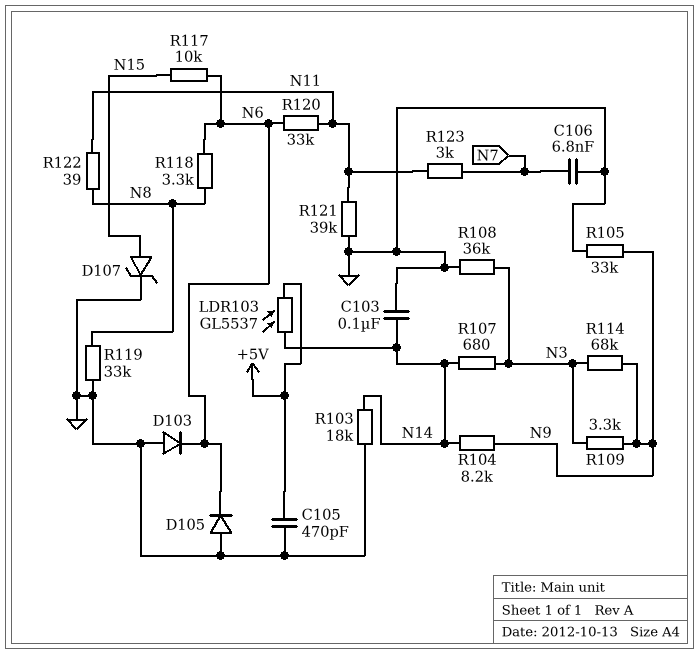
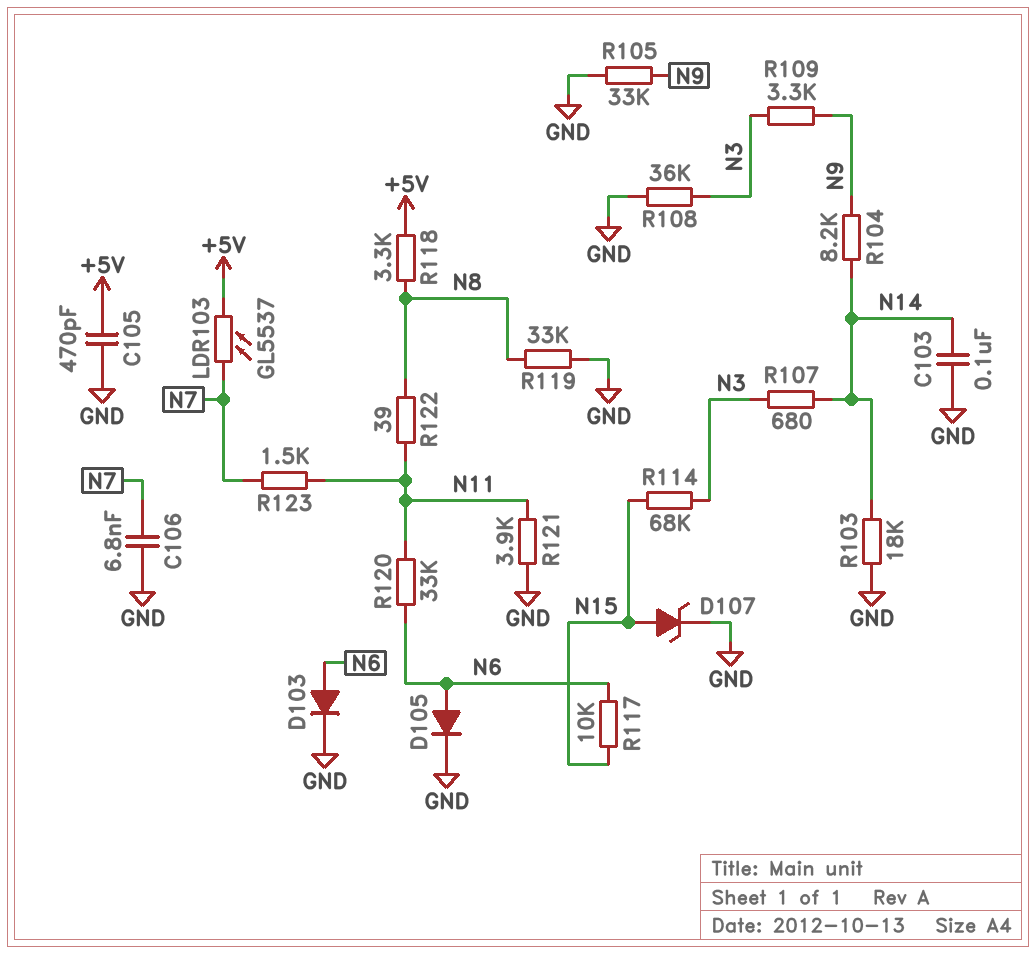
D103: diode (A GND, K N6) -> diode (A N6, K GND)
D105: diode (A GND, K N6) -> diode (A N6, K GND)
LDR103: GL5537 (+5V, N14) -> GL5537 (+5V, N7)
R114: 68k (N3, N9) -> 68k (N3, N15)
R118: 3.3k (N6, N8) -> 3.3k (+5V, N8)
R121: 39k (GND, N11) -> 3.9k (GND, N11)
R123: 3k (N7, N11) -> 1.5k (N7, N11)

